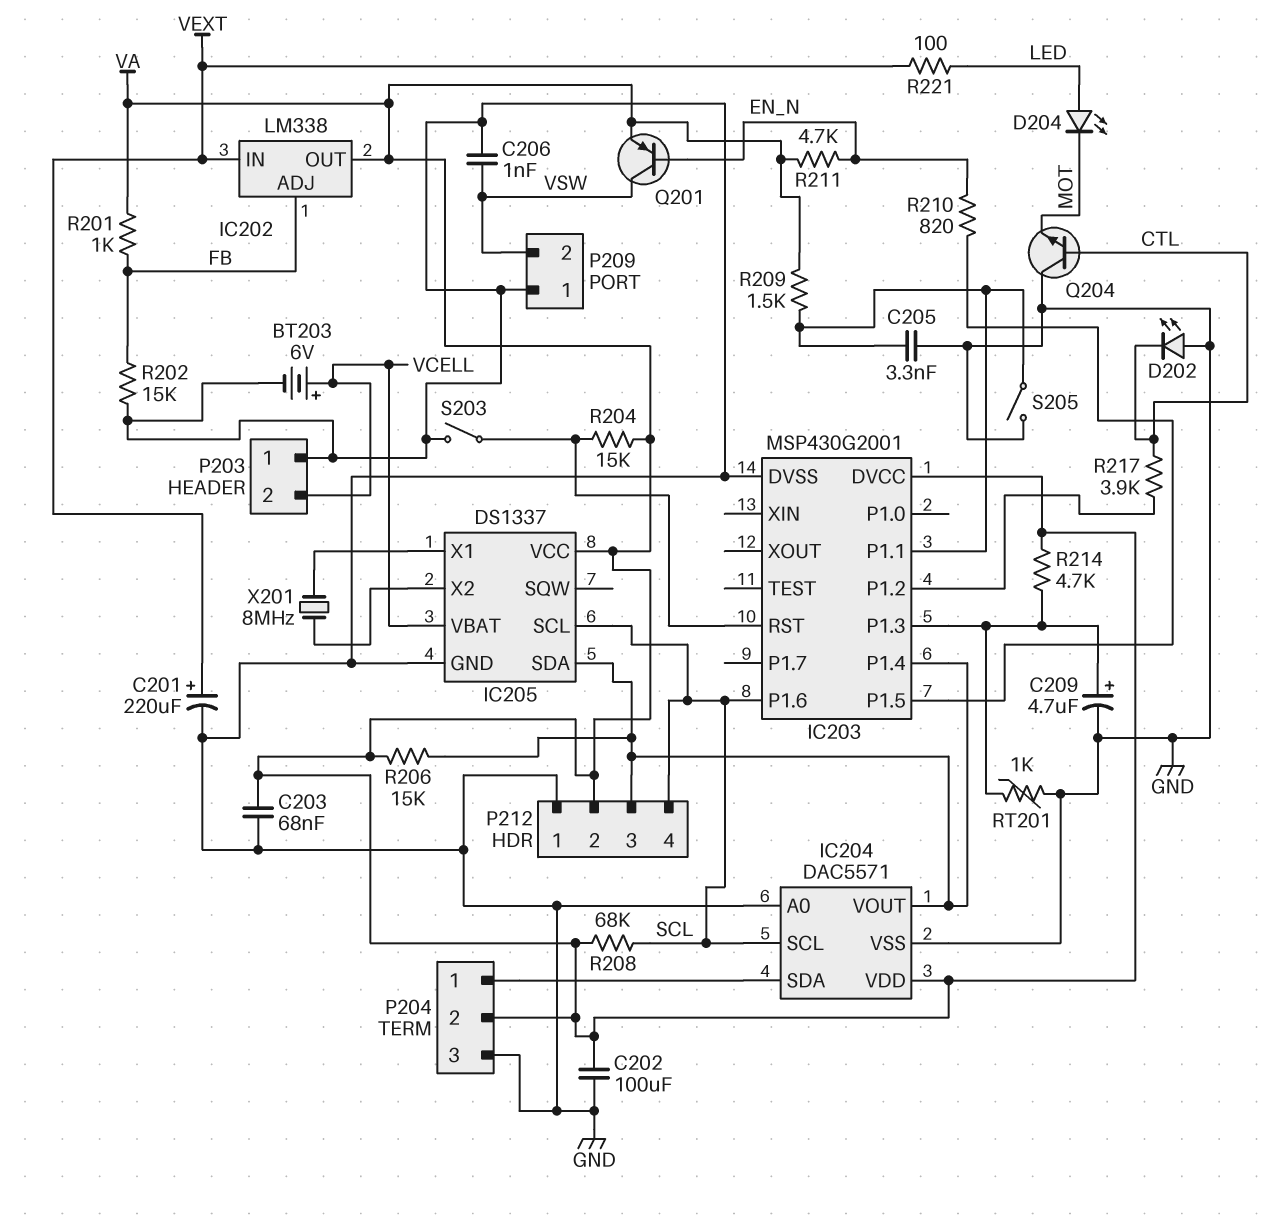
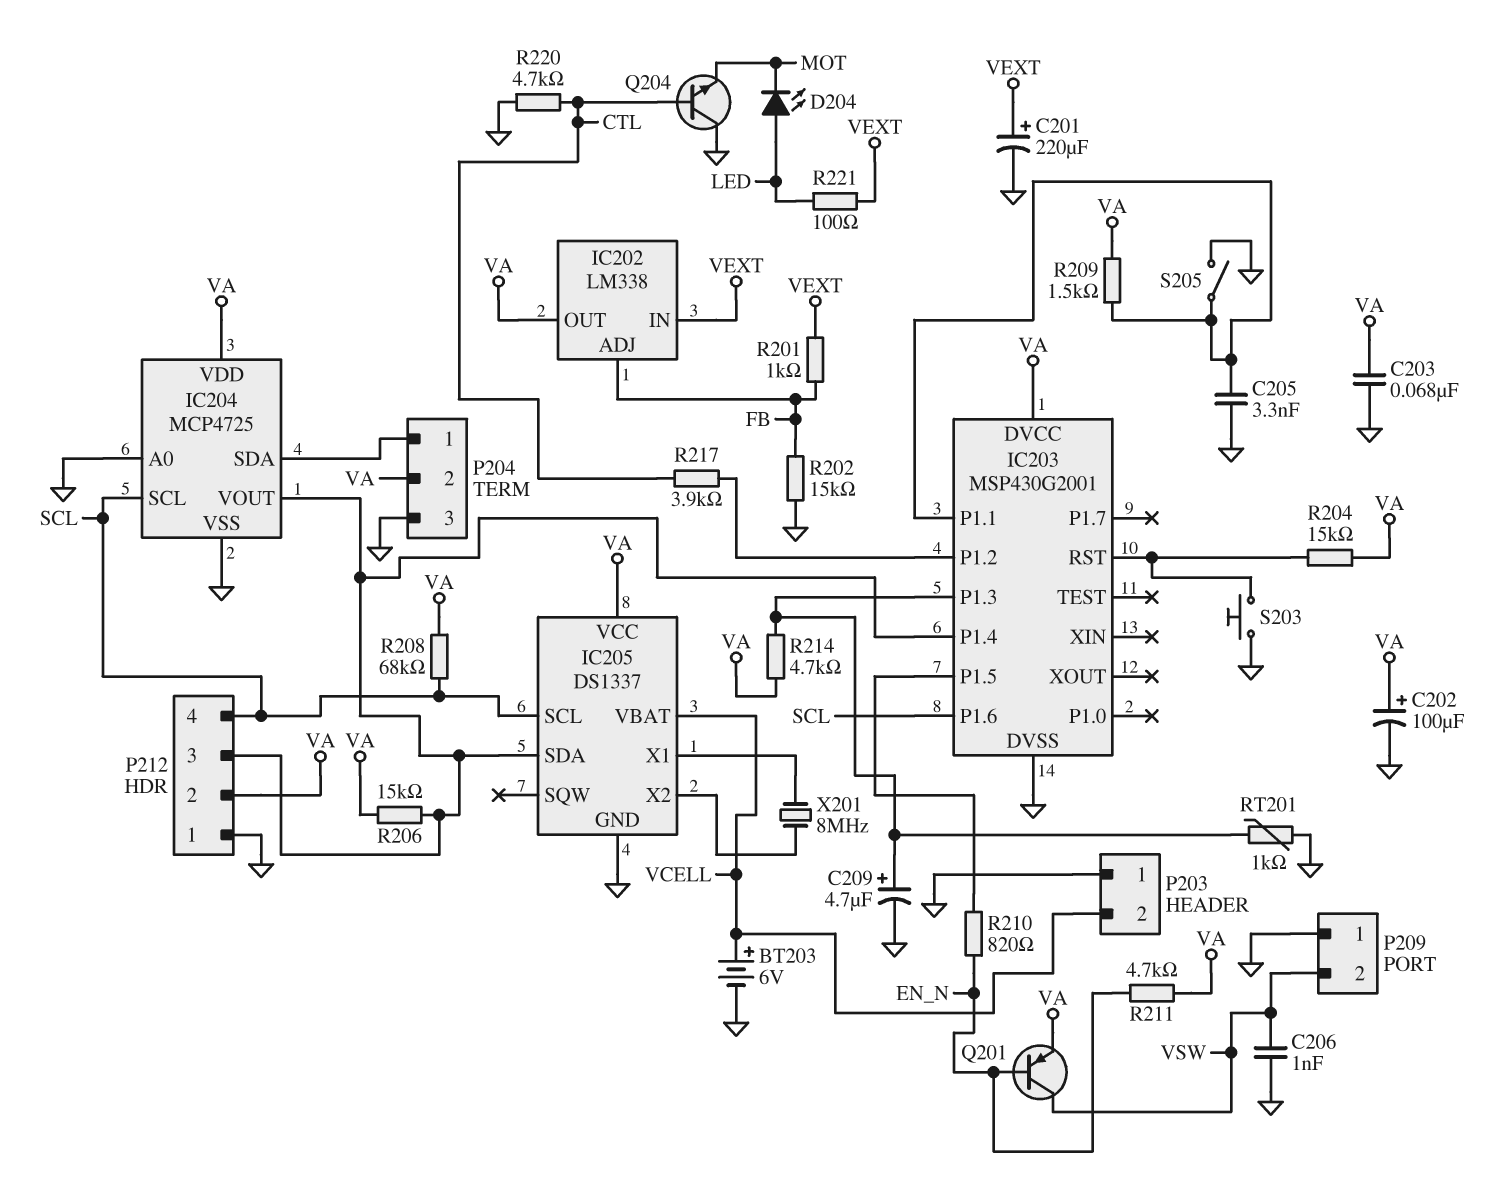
C202: 100uF (GND, VA) -> 100uF (plus VA, minus GND)
D202: LED (A GND, K CTL) -> none
IC204: DAC5571 -> MCP4725
R201: 1k (FB, VA) -> 1k (FB, VEXT)
R220: none -> 4.7k (CTL, GND)
S203: switch (GND, IC203/RST) -> button (GND, IC203/RST)

